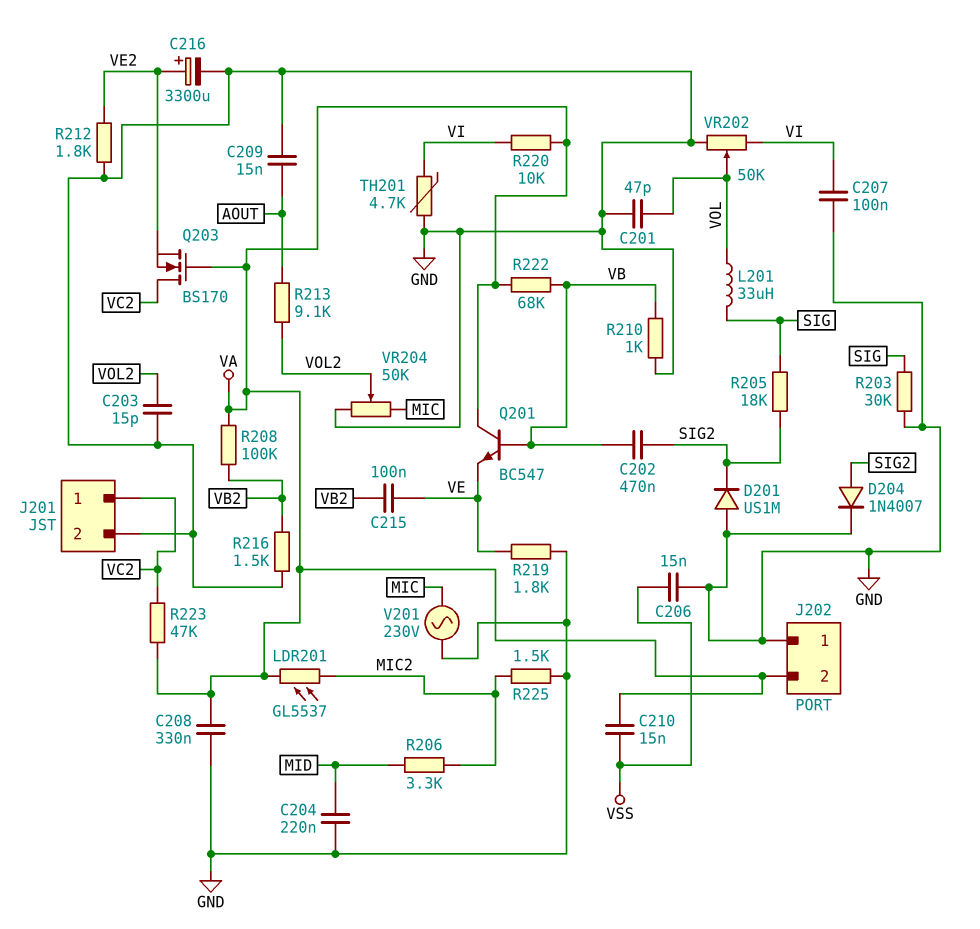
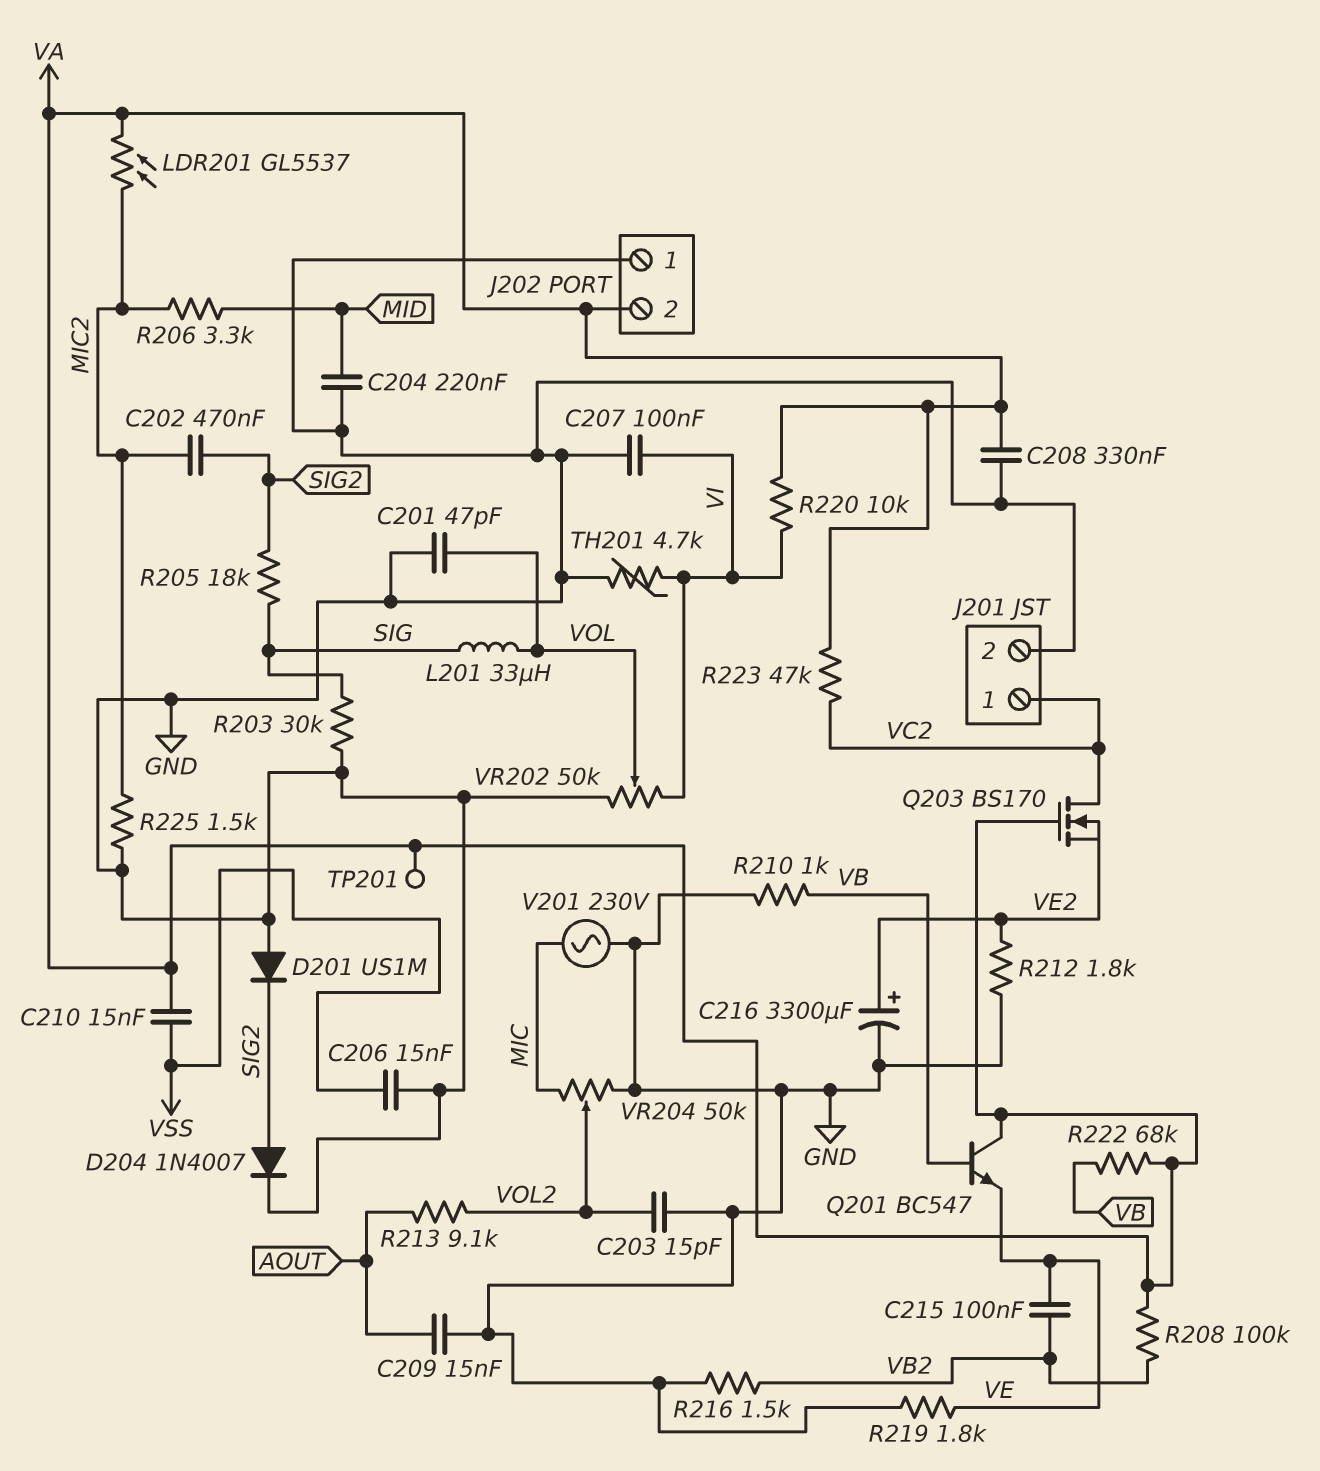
C202: 470nF (SIG2, VB) -> 470nF (MIC2, SIG2)
TP201: none -> test point (VA)

